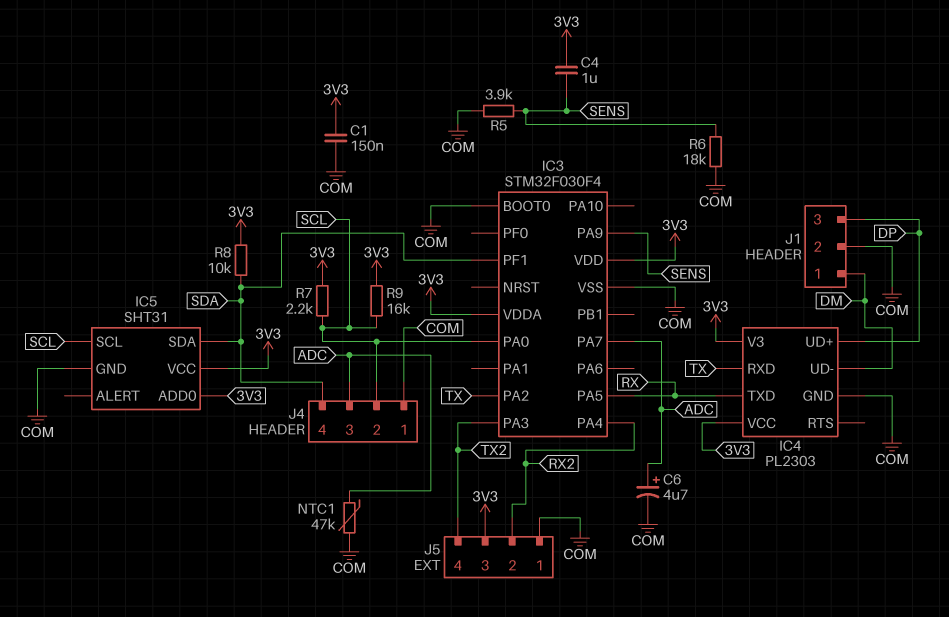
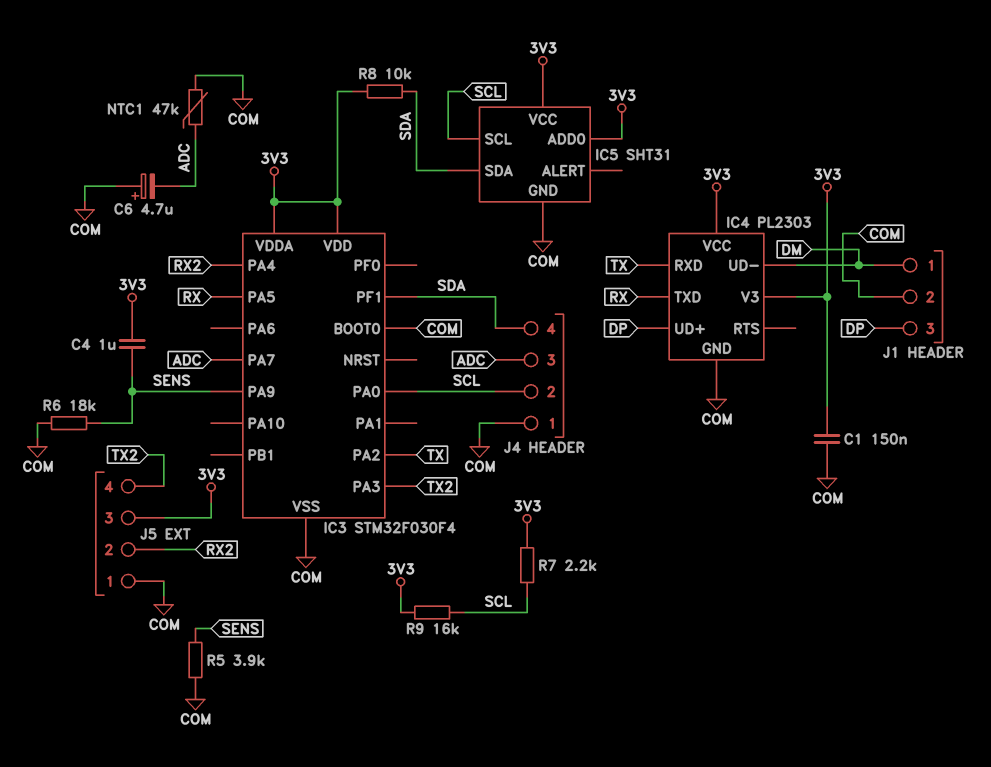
C6: 4.7uF (plus ADC, minus COM) -> 4.7uF (plus COM, minus ADC)

